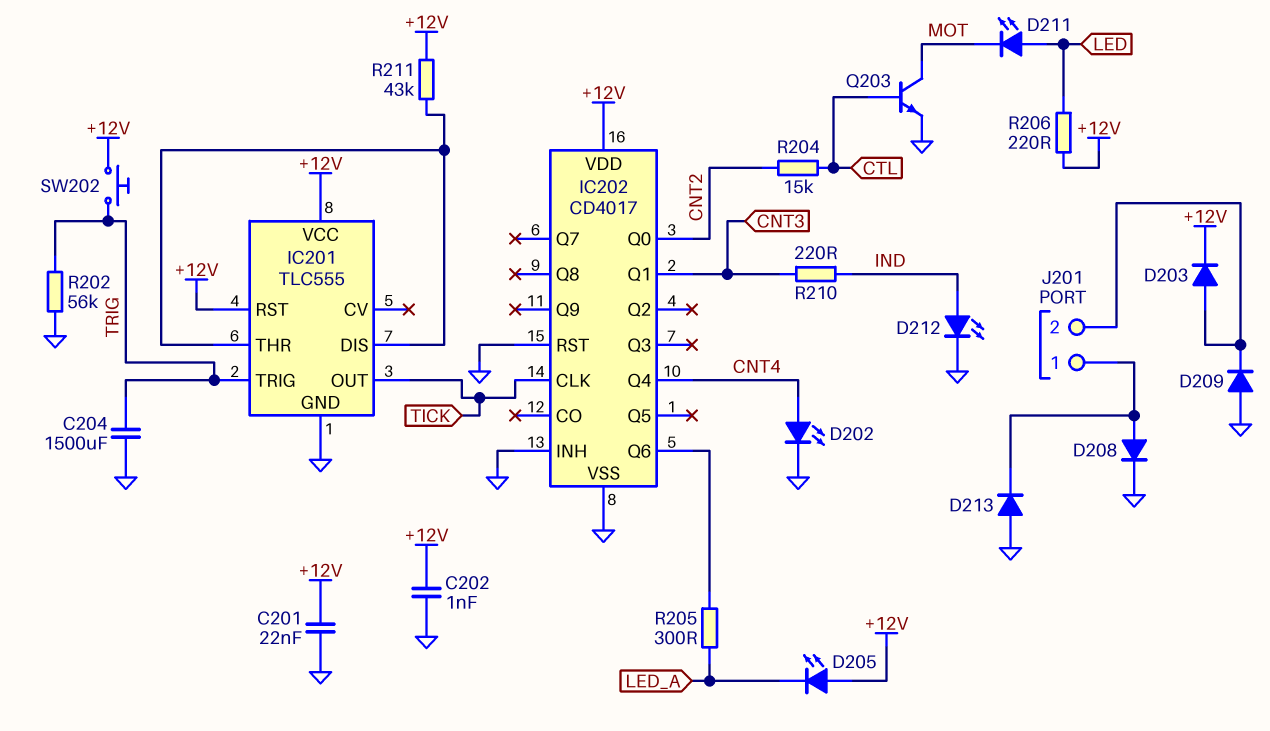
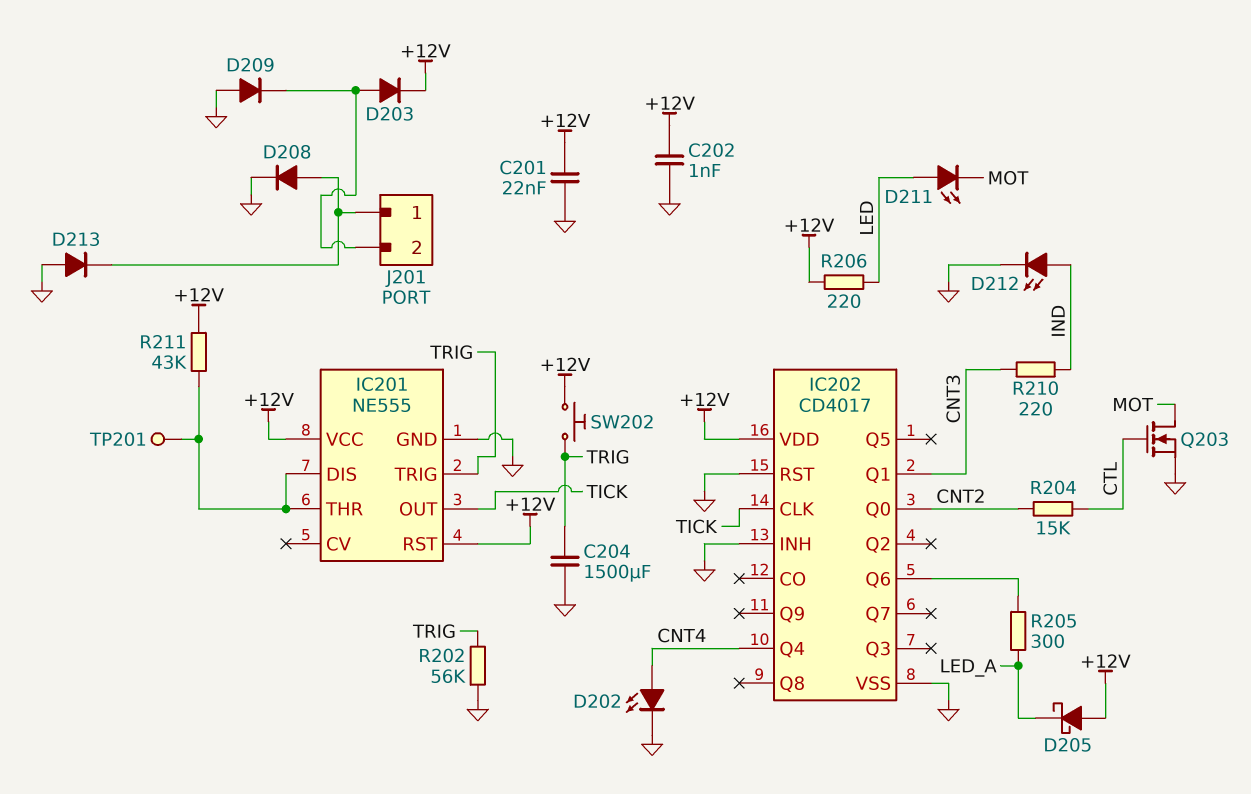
D205: LED (A +12V, K LED_A) -> schottky (A +12V, K LED_A)
IC201: TLC555 -> NE555
Q203: NPN (B CTL, C MOT, E GND) -> NMOS (G CTL, D MOT, S GND)
TP201: none -> test point (IC201/DIS)

